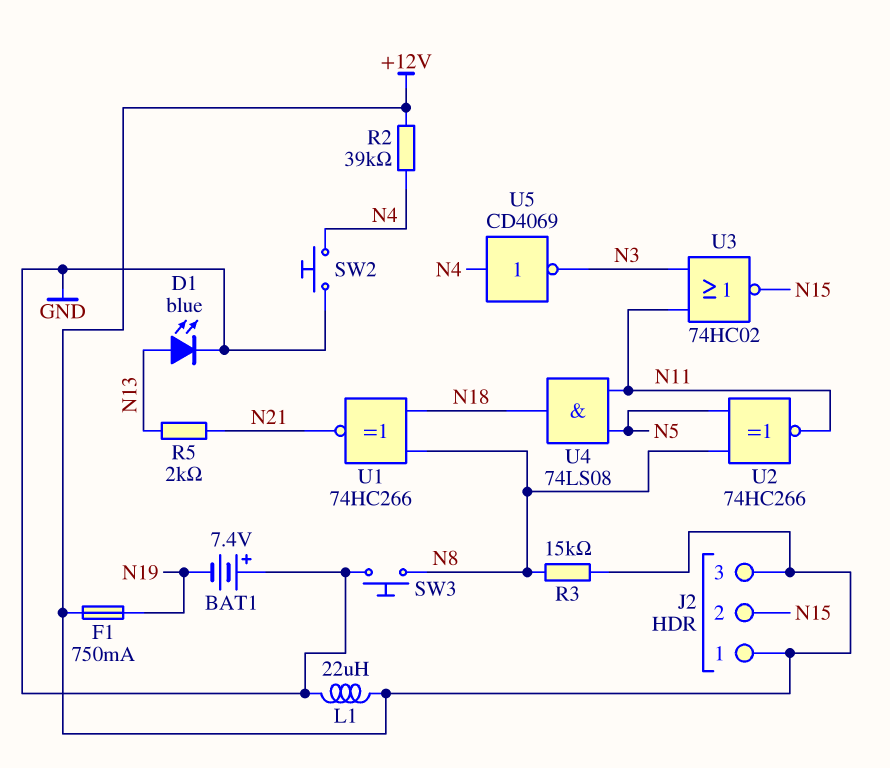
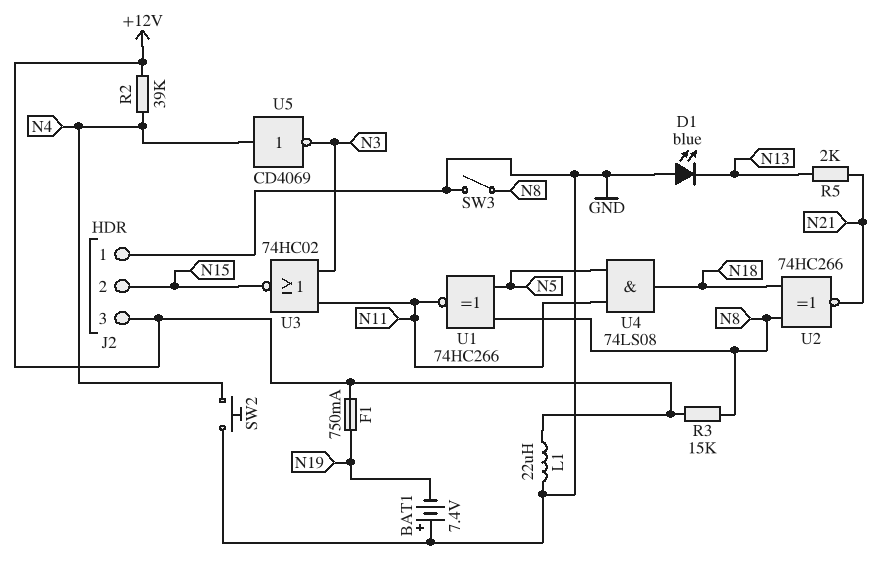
D1: LED blue (A N13, K GND) -> LED blue (A GND, K N13)
J2 pin 1: +12V -> GND
SW3: button (GND, N8) -> switch (GND, N8)
U1: XNOR 74HC266 (in N8, in N18, out N21) -> XNOR 74HC266 (in N5, in N8, out N11)
U2: XNOR 74HC266 (in N5, in N8, out N11) -> XNOR 74HC266 (in N8, in N18, out N21)

